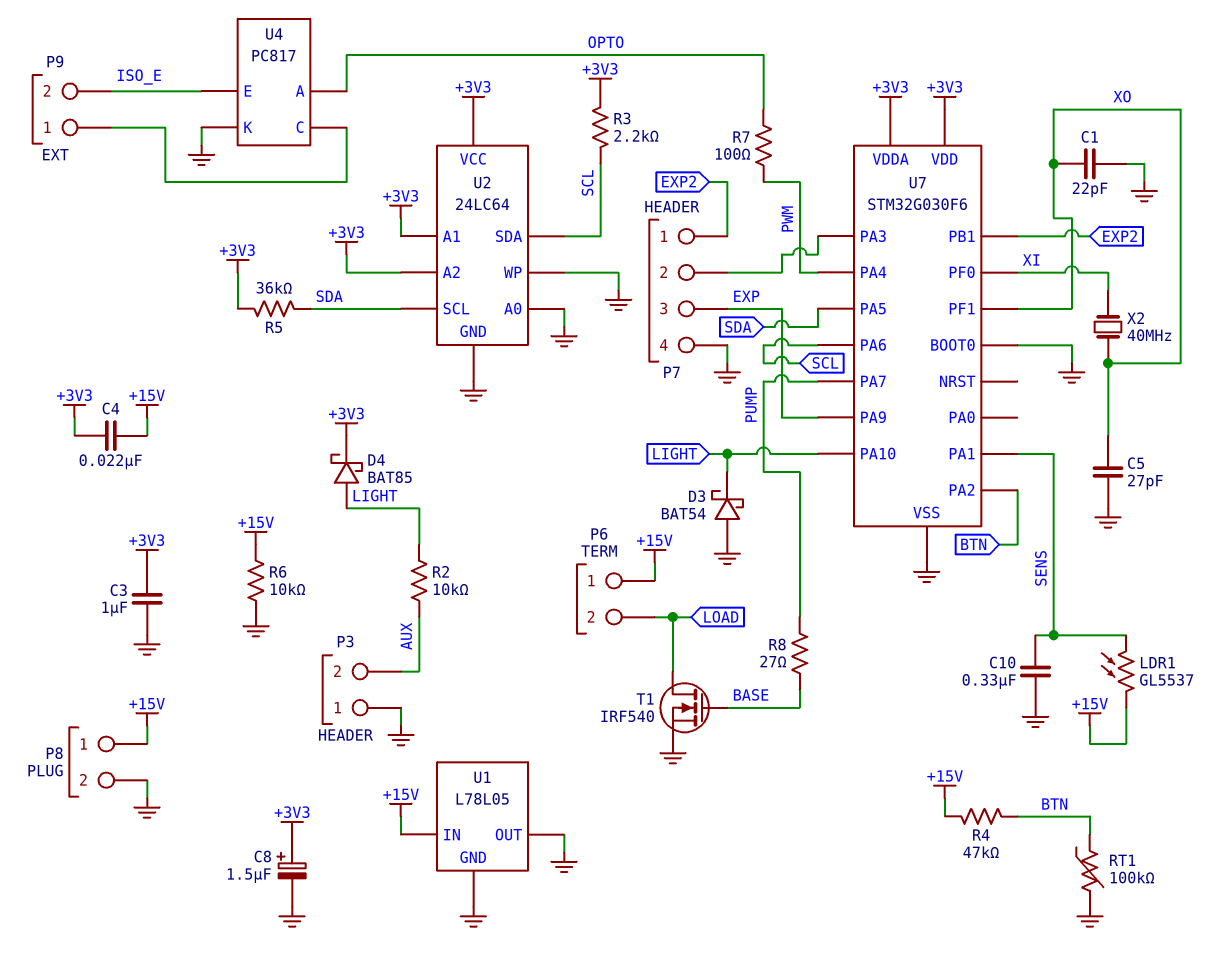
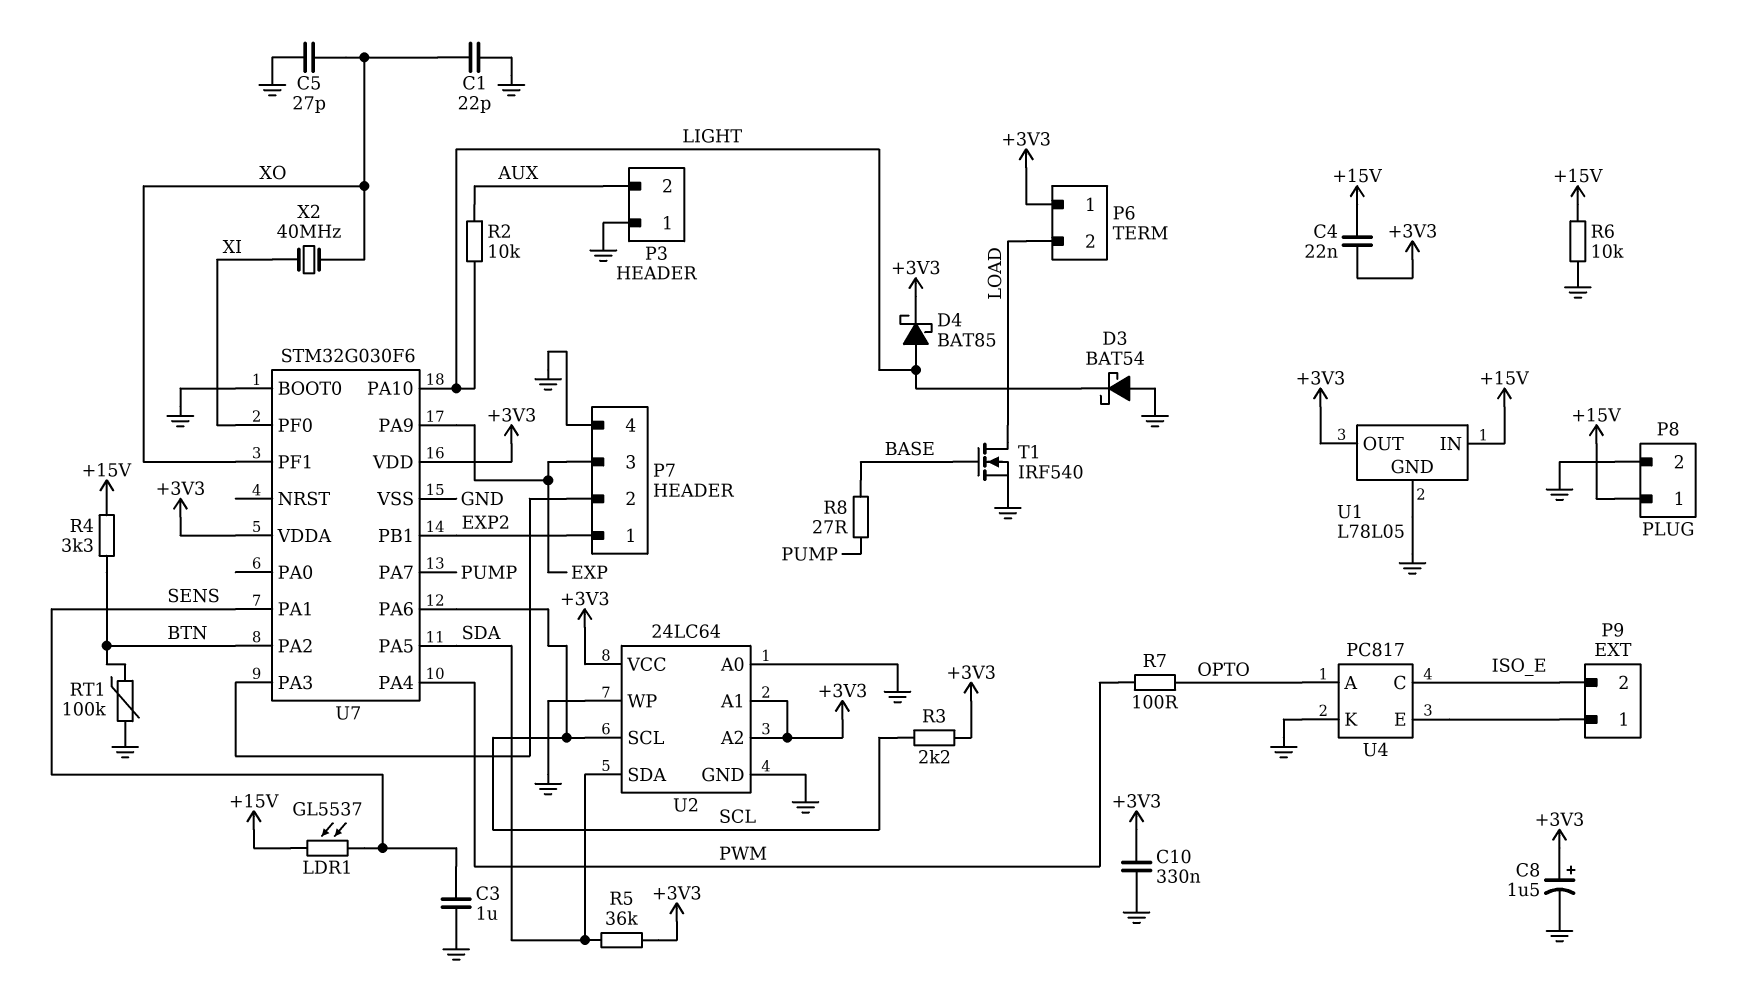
C3: 1uF (+3V3, GND) -> 1uF (GND, SENS)
C10: 330nF (GND, SENS) -> 330nF (+3V3, GND)
P6 pin 1: +15V -> +3V3
R4: 47k (+15V, BTN) -> 3.3k (+15V, BTN)
U1 pin OUT: GND -> +3V3
U2 pin SCL: SDA -> SCL
U2 pin SDA: SCL -> SDA
U4 pin C: P9/1 -> ISO_E
U4 pin E: ISO_E -> P9/1

